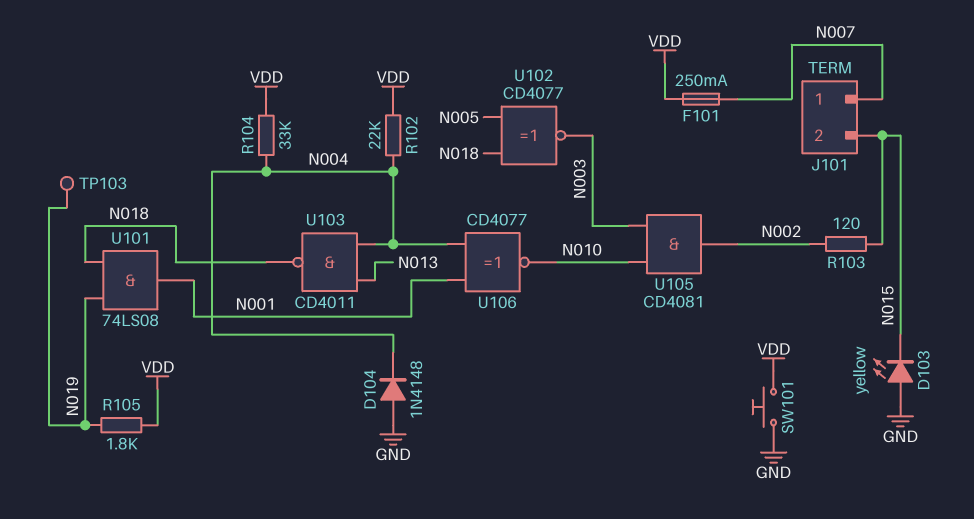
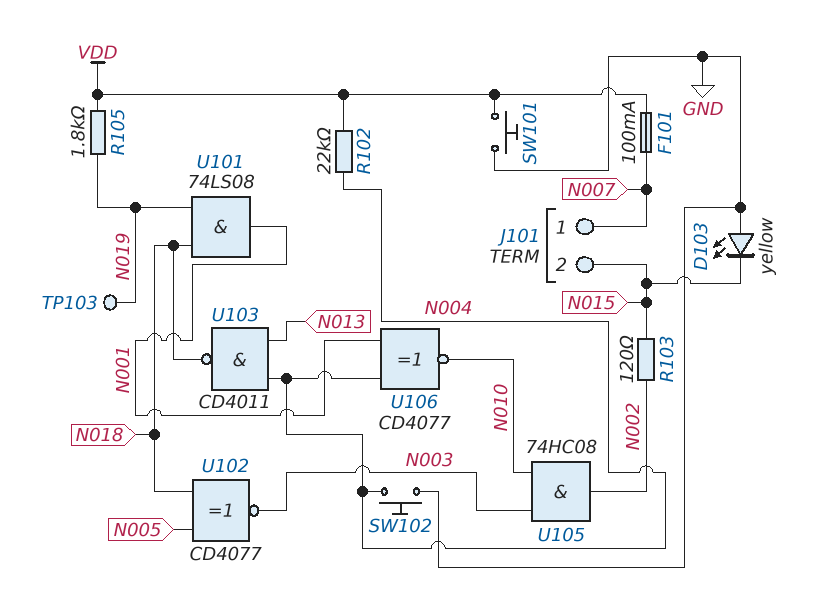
D104: diode 1N4148 (A GND, K N004) -> none
F101: 250mA (N007, VDD) -> 100mA (N007, VDD)
R104: 33k (N004, VDD) -> none
SW102: none -> button (GND, N004)
U105: AND CD4081 (in N003, in N010, out N002) -> AND 74HC08 (in N003, in N010, out N002)

